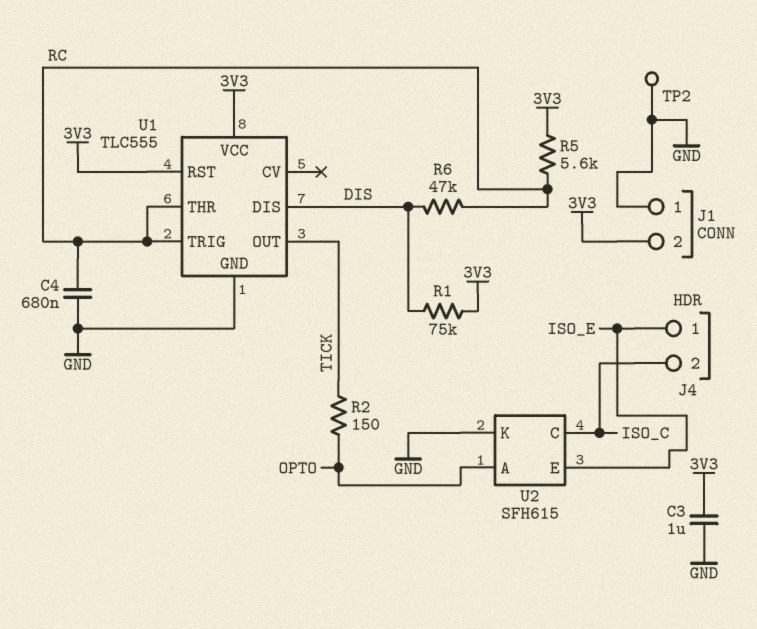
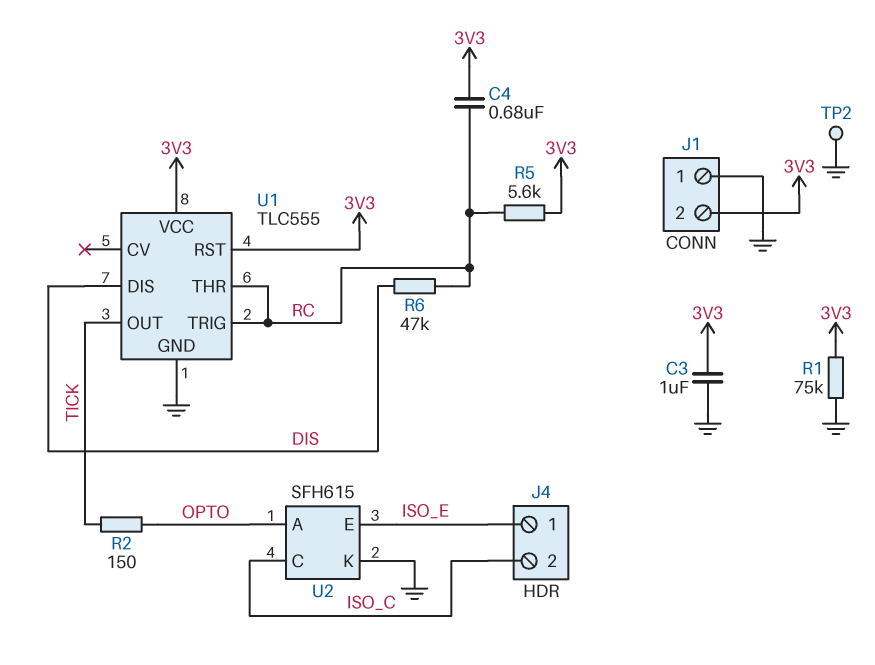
C4: 680nF (GND, RC) -> 680nF (3V3, RC)
R1: 75k (3V3, DIS) -> 75k (3V3, GND)

